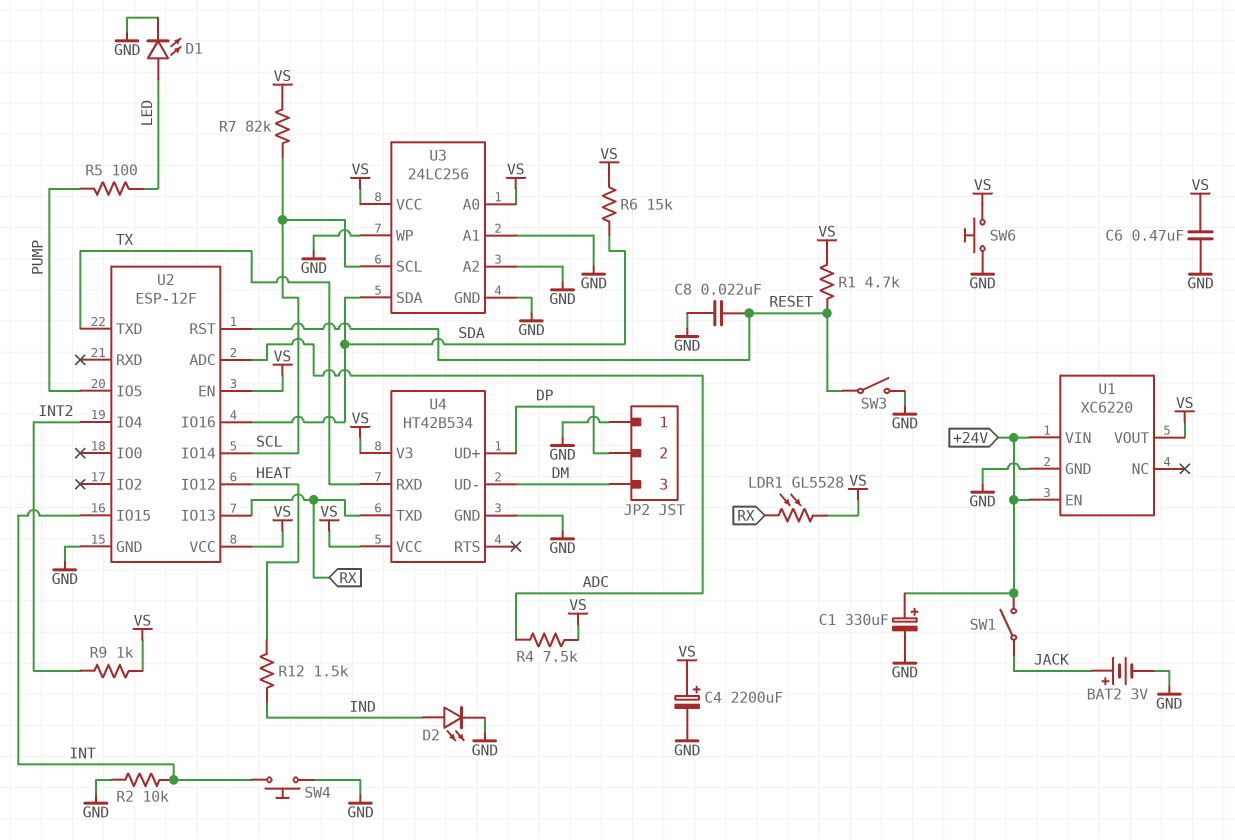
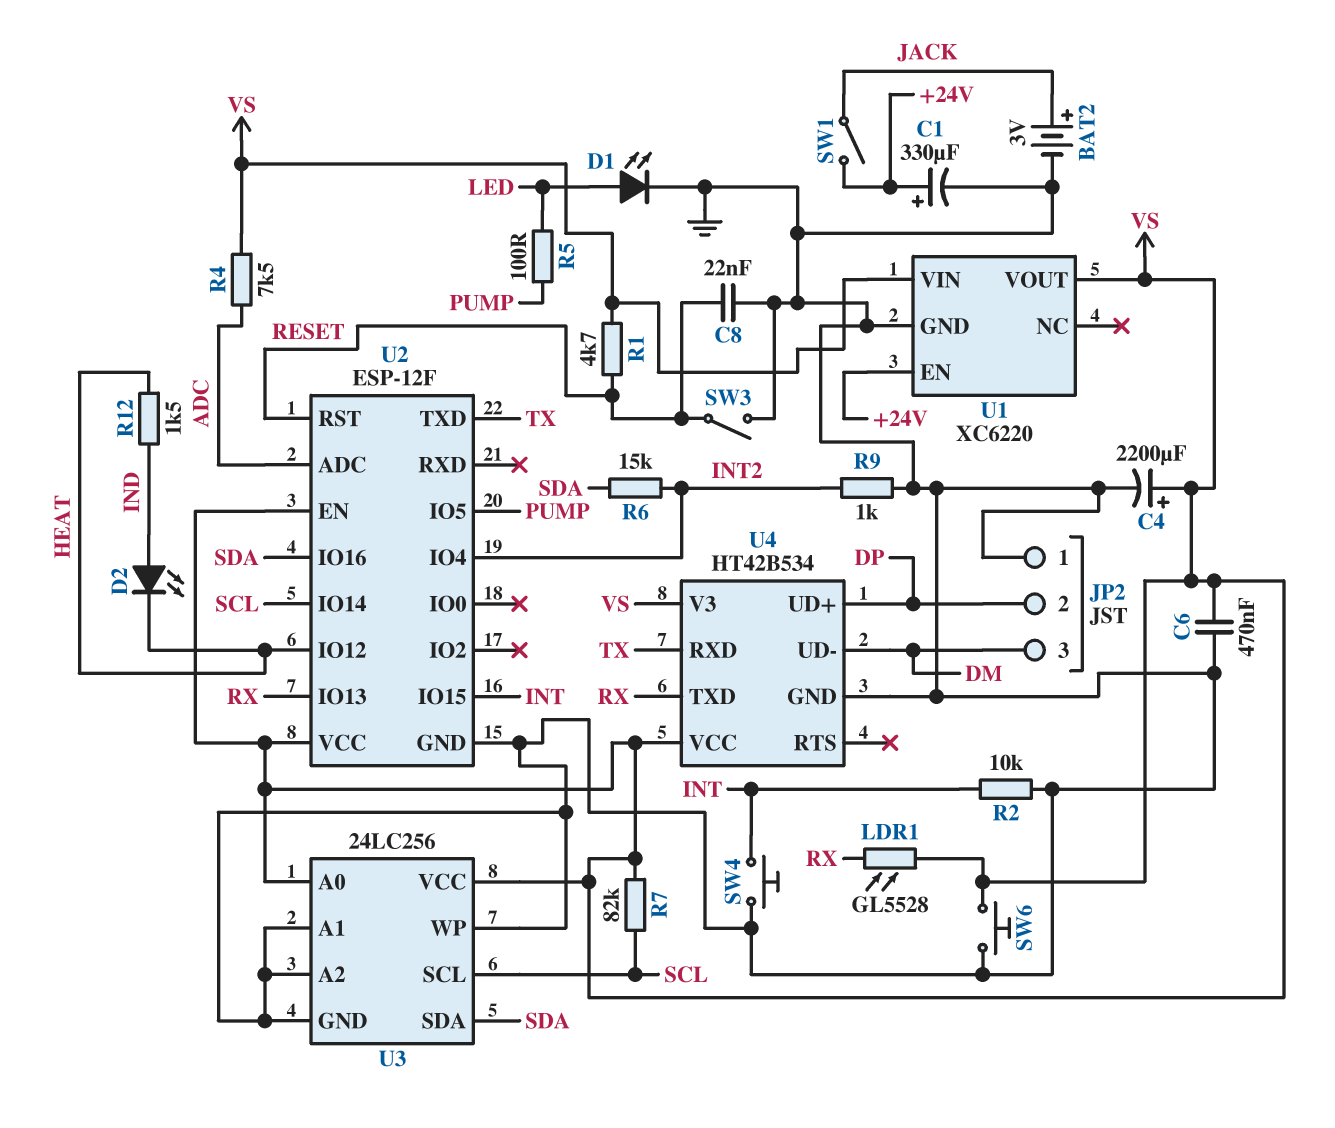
D2: LED (A IND, K GND) -> LED (A IND, K HEAT)
R6: 15k (SDA, VS) -> 15k (INT2, SDA)
R9: 1k (INT2, VS) -> 1k (GND, INT2)
U1 pin VIN: +24V -> VS

